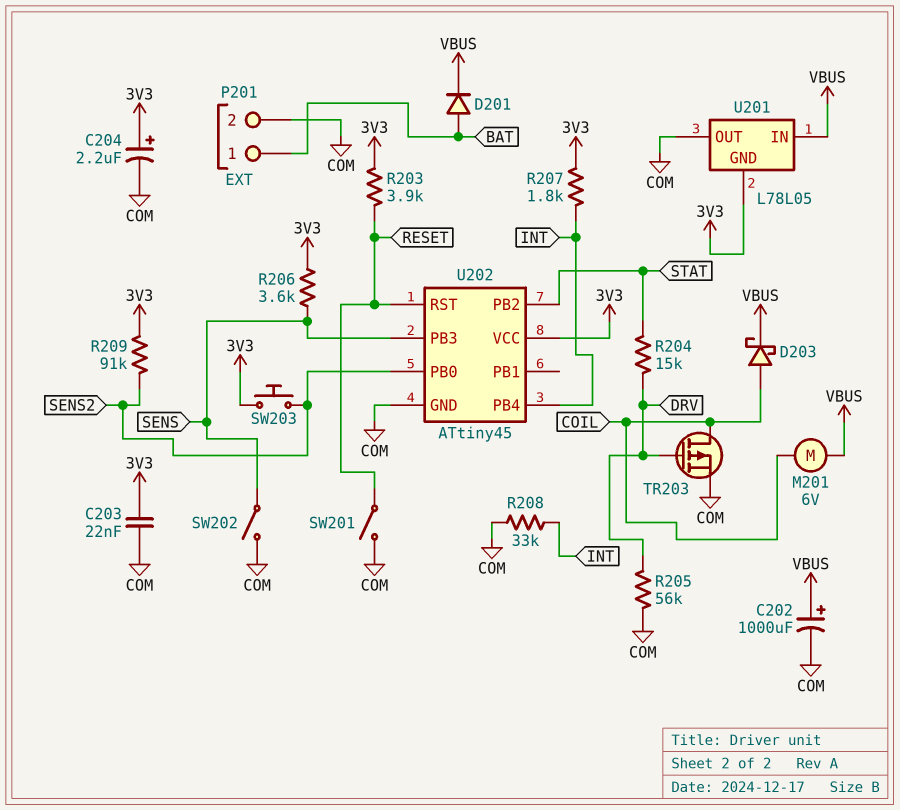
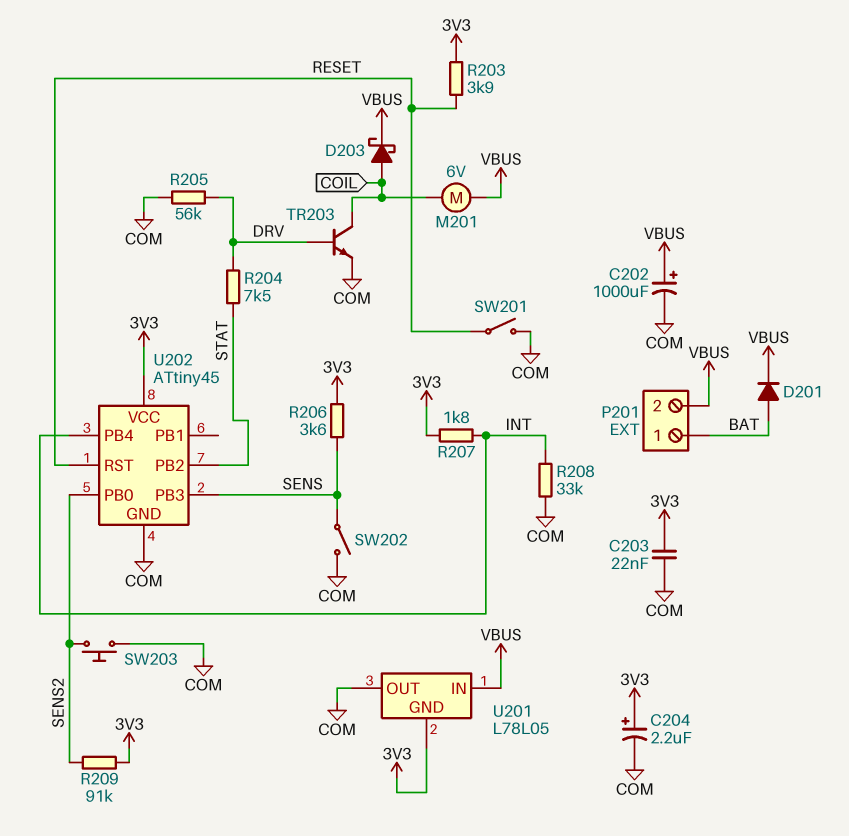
P201 pin 2: COM -> VBUS
R204: 15k (DRV, STAT) -> 7.5k (DRV, STAT)
SW203: button (3V3, SENS2) -> button (COM, SENS2)
TR203: PMOS (G DRV, D COIL, S COM) -> NPN (B DRV, C COIL, E COM)

